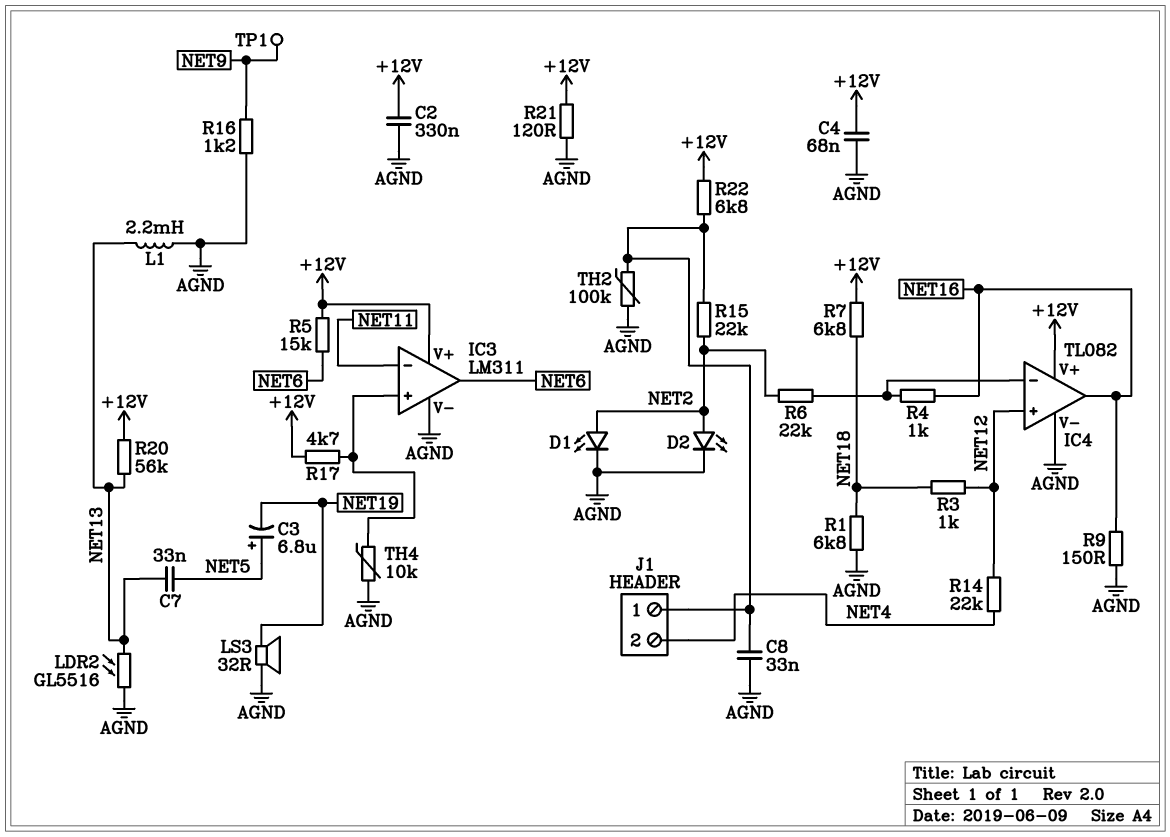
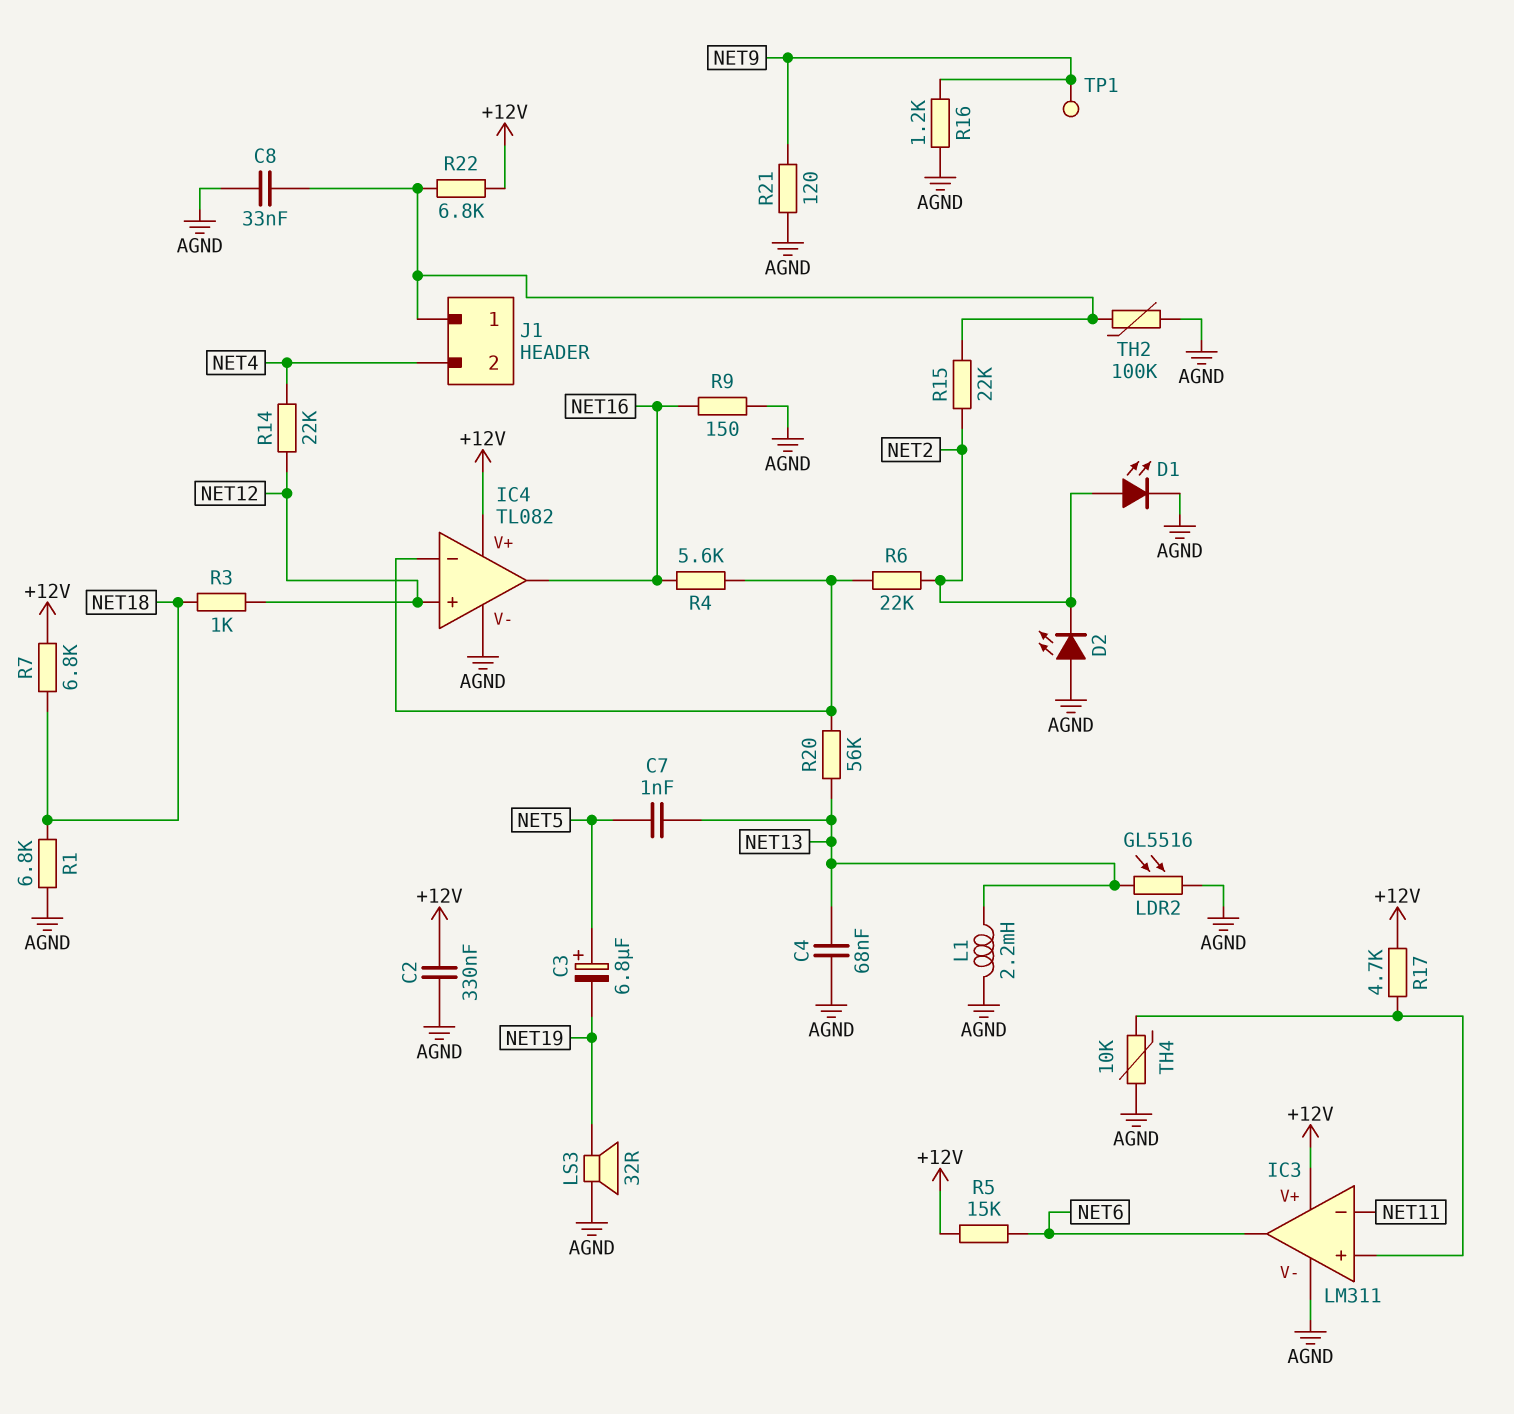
C4: 68nF (+12V, AGND) -> 68nF (AGND, NET13)
C7: 33nF (NET5, NET13) -> 1nF (NET5, NET13)
D2: LED (A NET2, K AGND) -> LED (A AGND, K NET2)
R4: 1k (IC4/in-, NET16) -> 5.6k (IC4/in-, NET16)
R20: 56k (+12V, NET13) -> 56k (IC4/in-, NET13)
R21: 120 (+12V, AGND) -> 120 (AGND, NET9)

